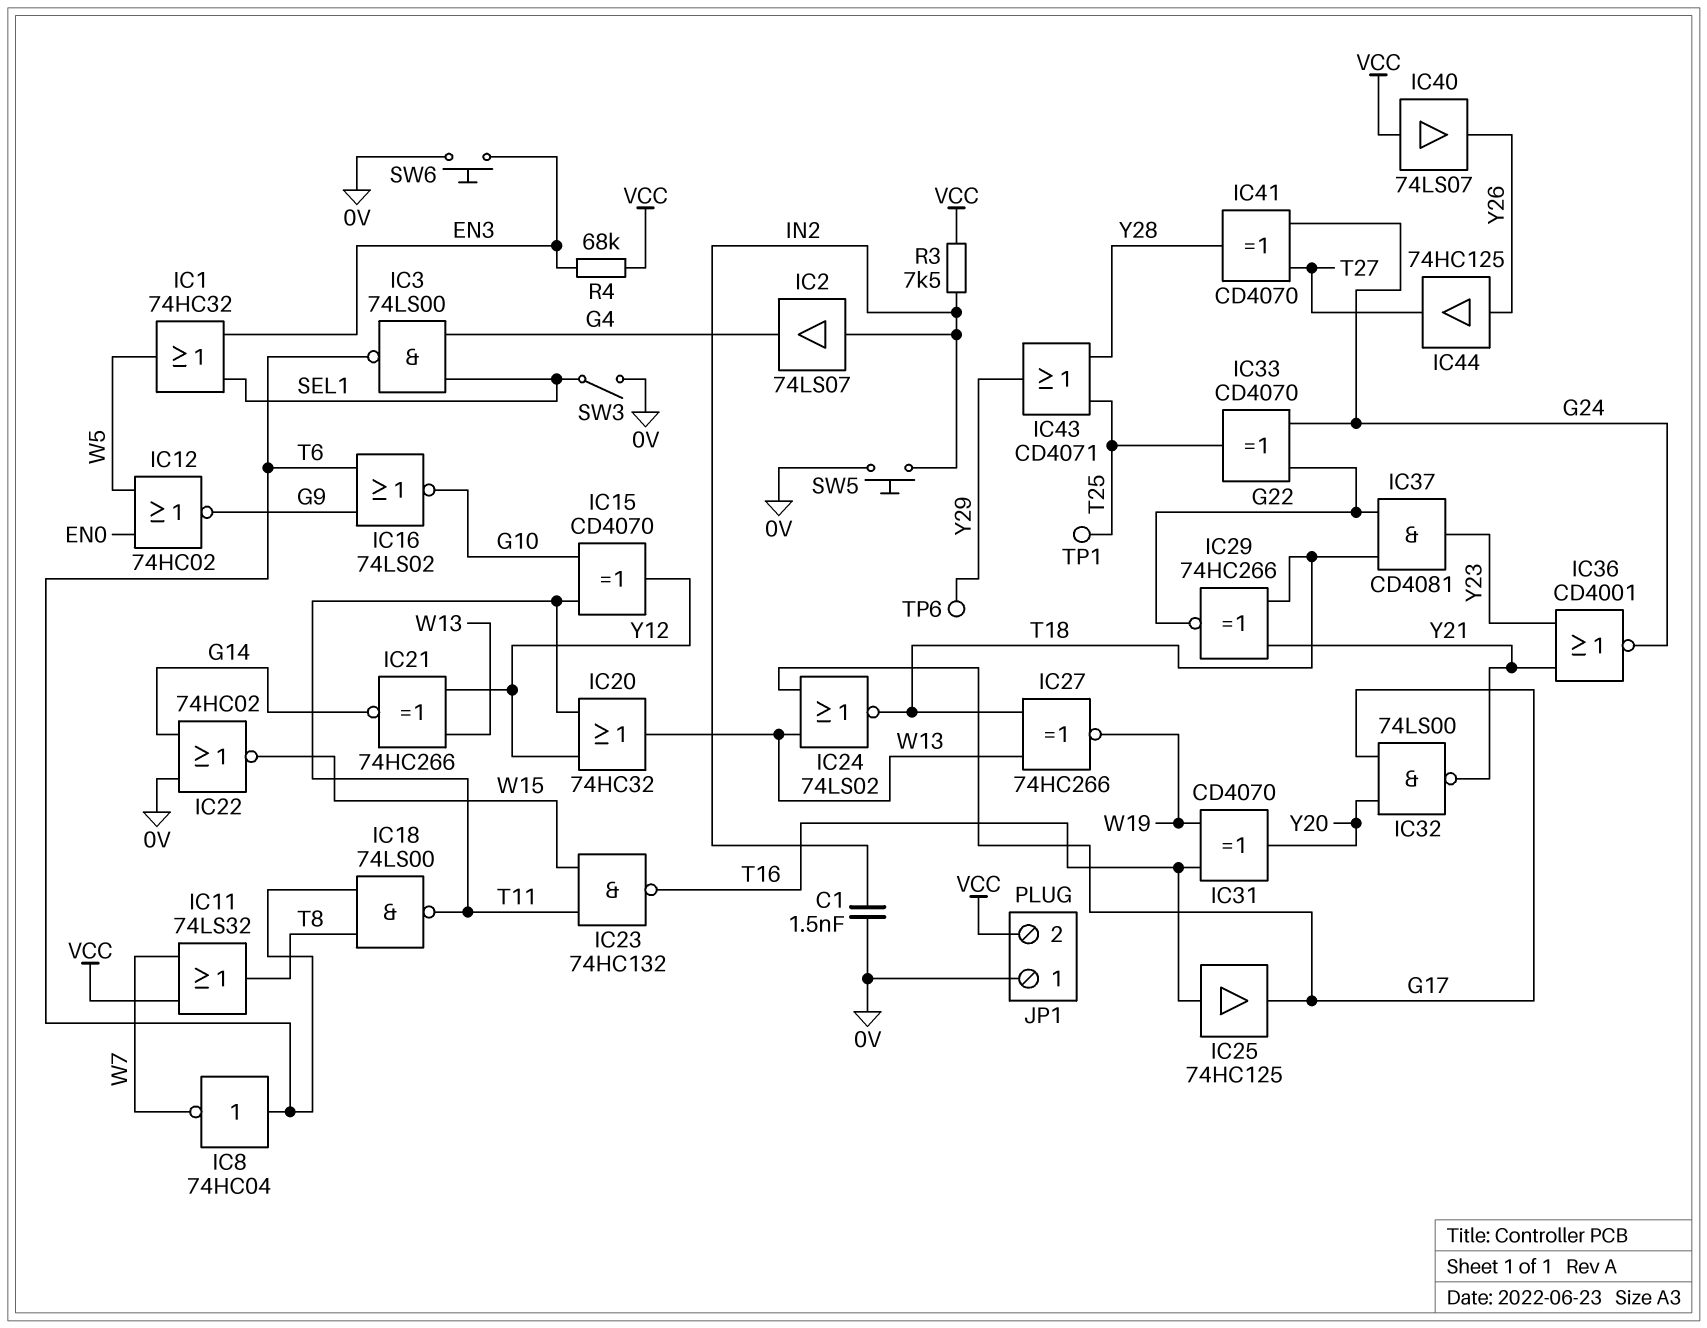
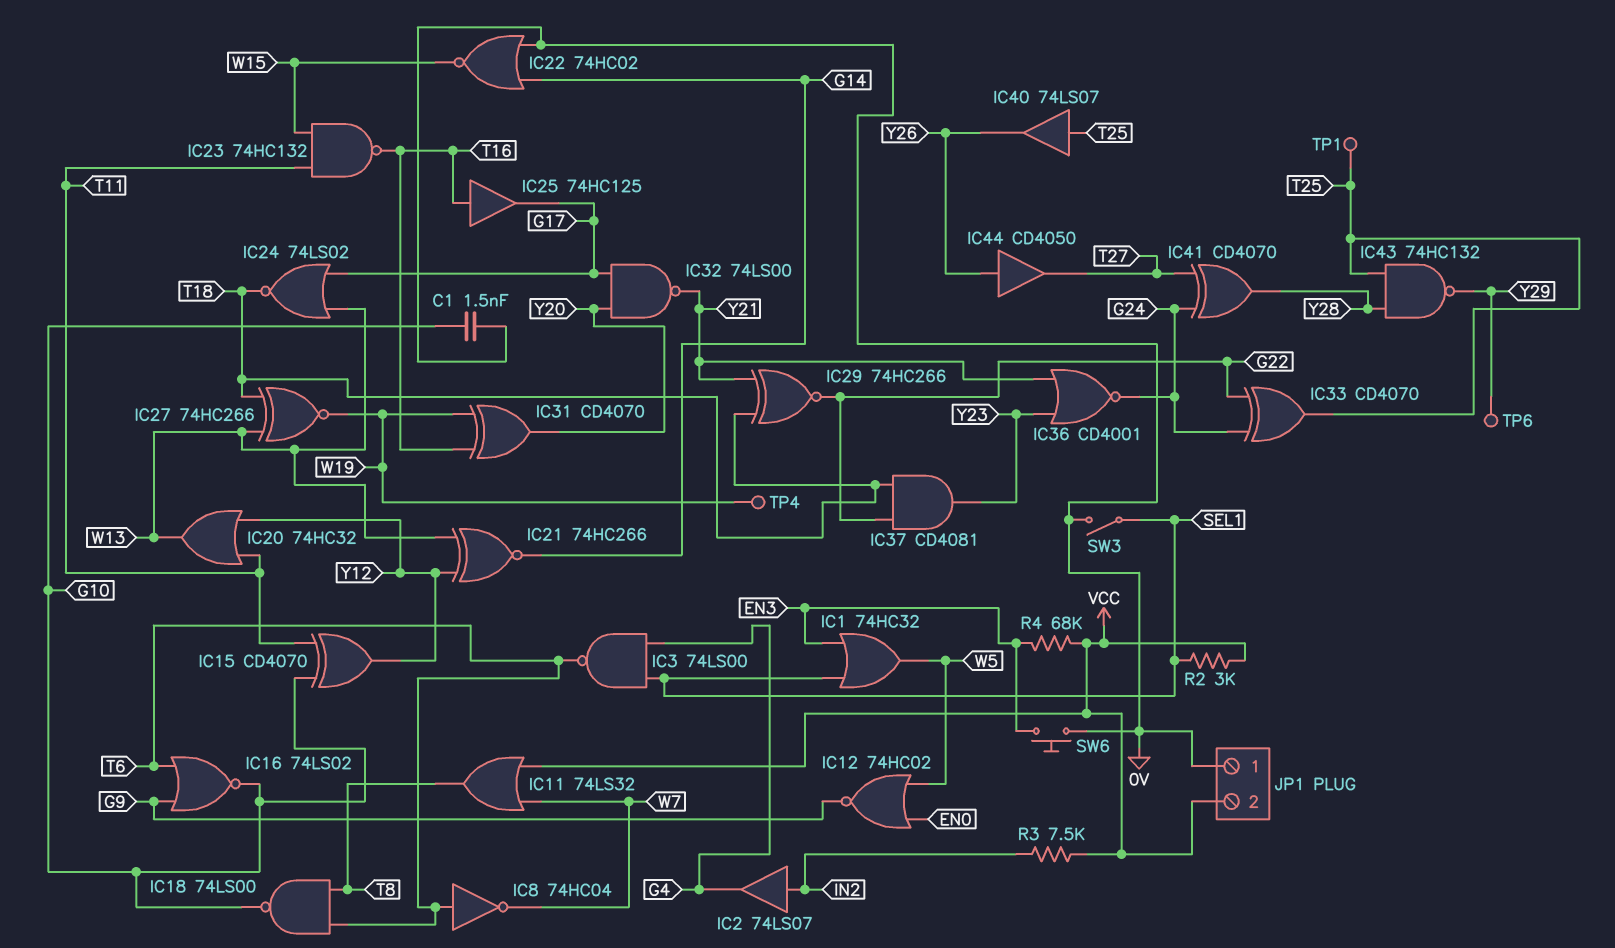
C1: 1.5nF (0V, IN2) -> 1.5nF (0V, G10)
IC18: NAND 74LS00 (in T6, in T8, out T11) -> NAND 74LS00 (in T6, in T8, out G10)
IC40: buffer 74LS07 (in VCC, out Y26) -> buffer 74LS07 (in T25, out Y26)
IC43: OR CD4071 (in T25, in Y28, out Y29) -> NAND 74HC132 (in T25, in Y28, out Y29)
IC44: buffer 74HC125 (in Y26, out T27) -> buffer CD4050 (in Y26, out T27)
R2: none -> 3k (SEL1, VCC)
SW5: button (0V, IN2) -> none
TP4: none -> test point (W19)

